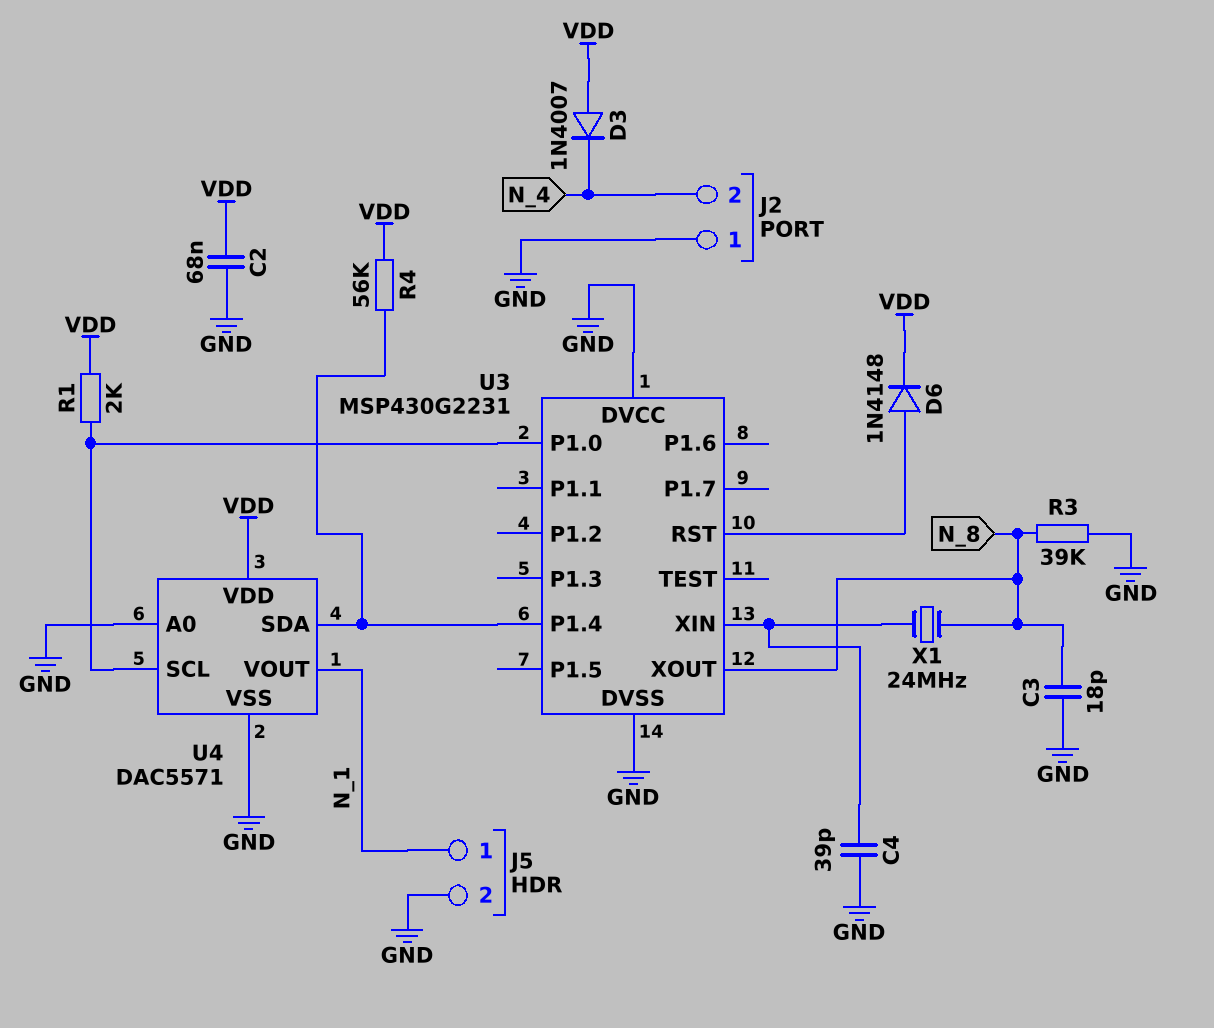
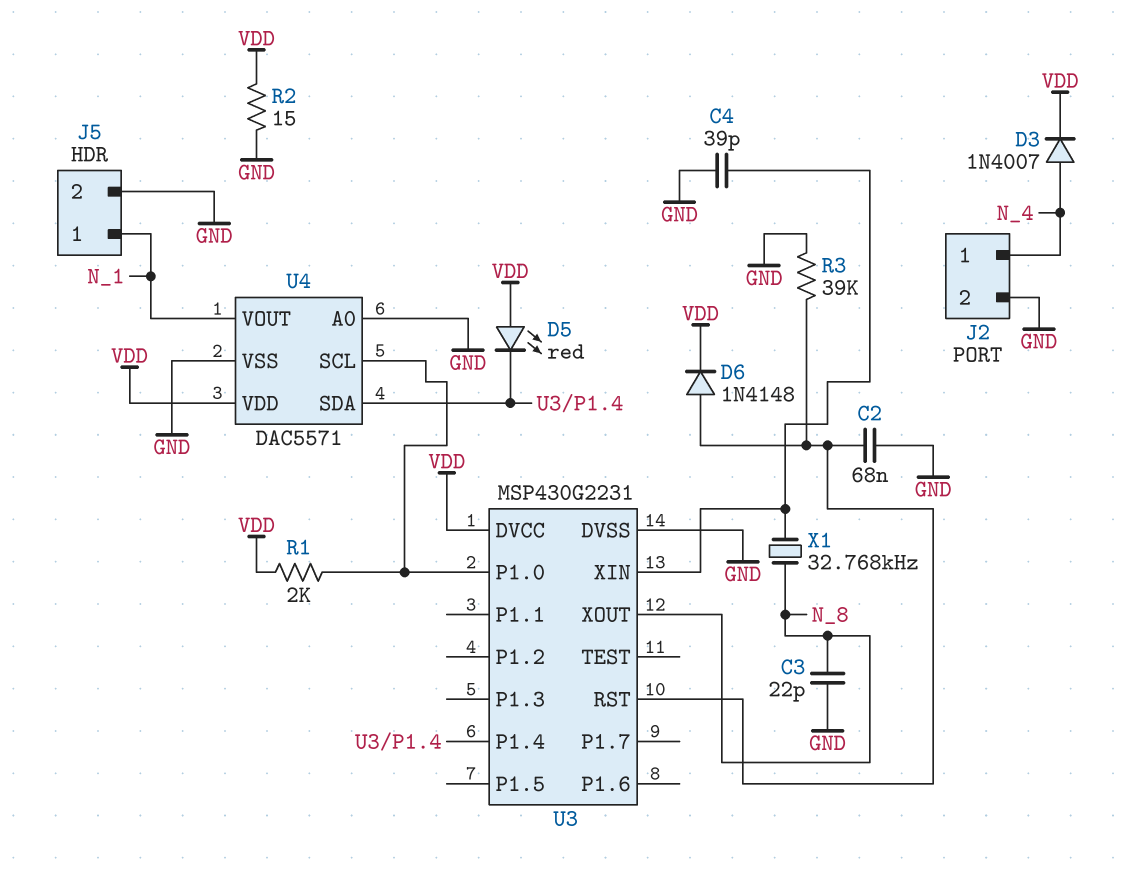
C2: 68nF (GND, VDD) -> 68nF (GND, U3/RST)
C3: 18pF (GND, N_8) -> 22pF (GND, N_8)
D3: diode 1N4007 (A VDD, K N_4) -> diode 1N4007 (A N_4, K VDD)
D5: none -> LED red (A VDD, K U3/P1.4)
J2 pin 1: GND -> N_4
J2 pin 2: N_4 -> GND
R2: none -> 15 (GND, VDD)
R3: 39k (GND, N_8) -> 39k (GND, U3/RST)
R4: 56k (U3/P1.4, VDD) -> none
U3 pin DVCC: GND -> VDD
X1: 24MHz (N_8, U3/XIN) -> 32.768kHz (N_8, U3/XIN)

